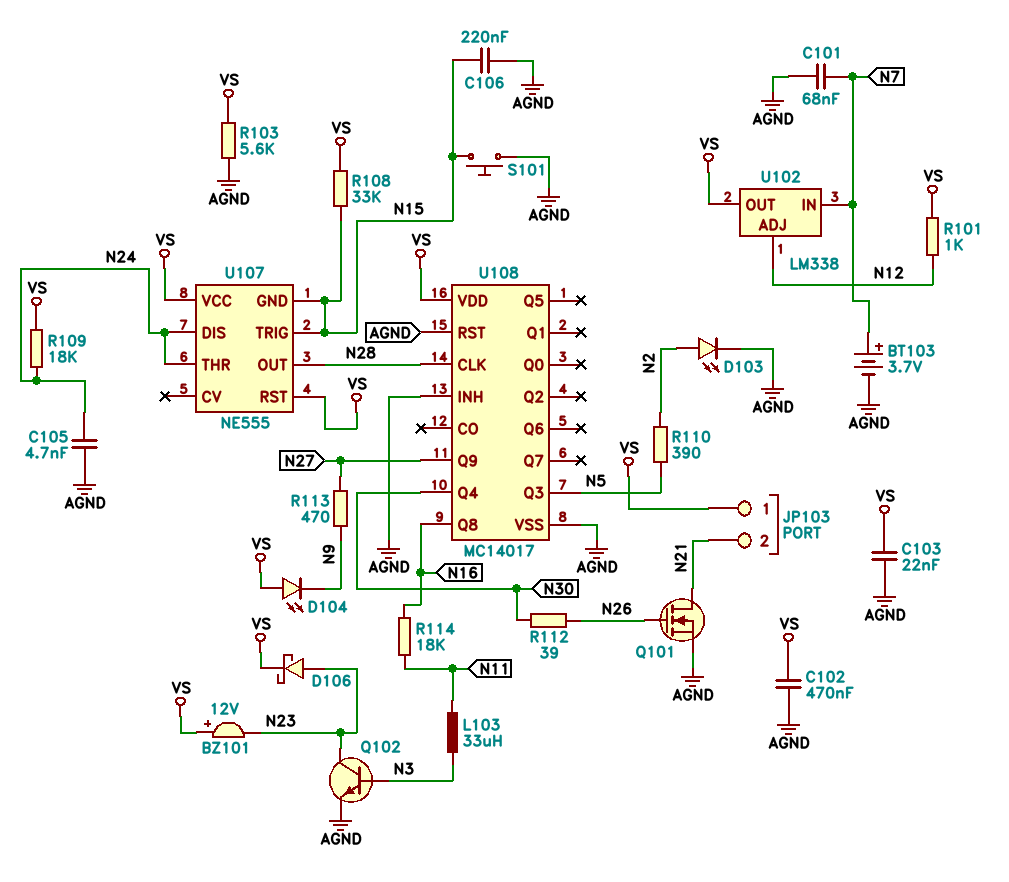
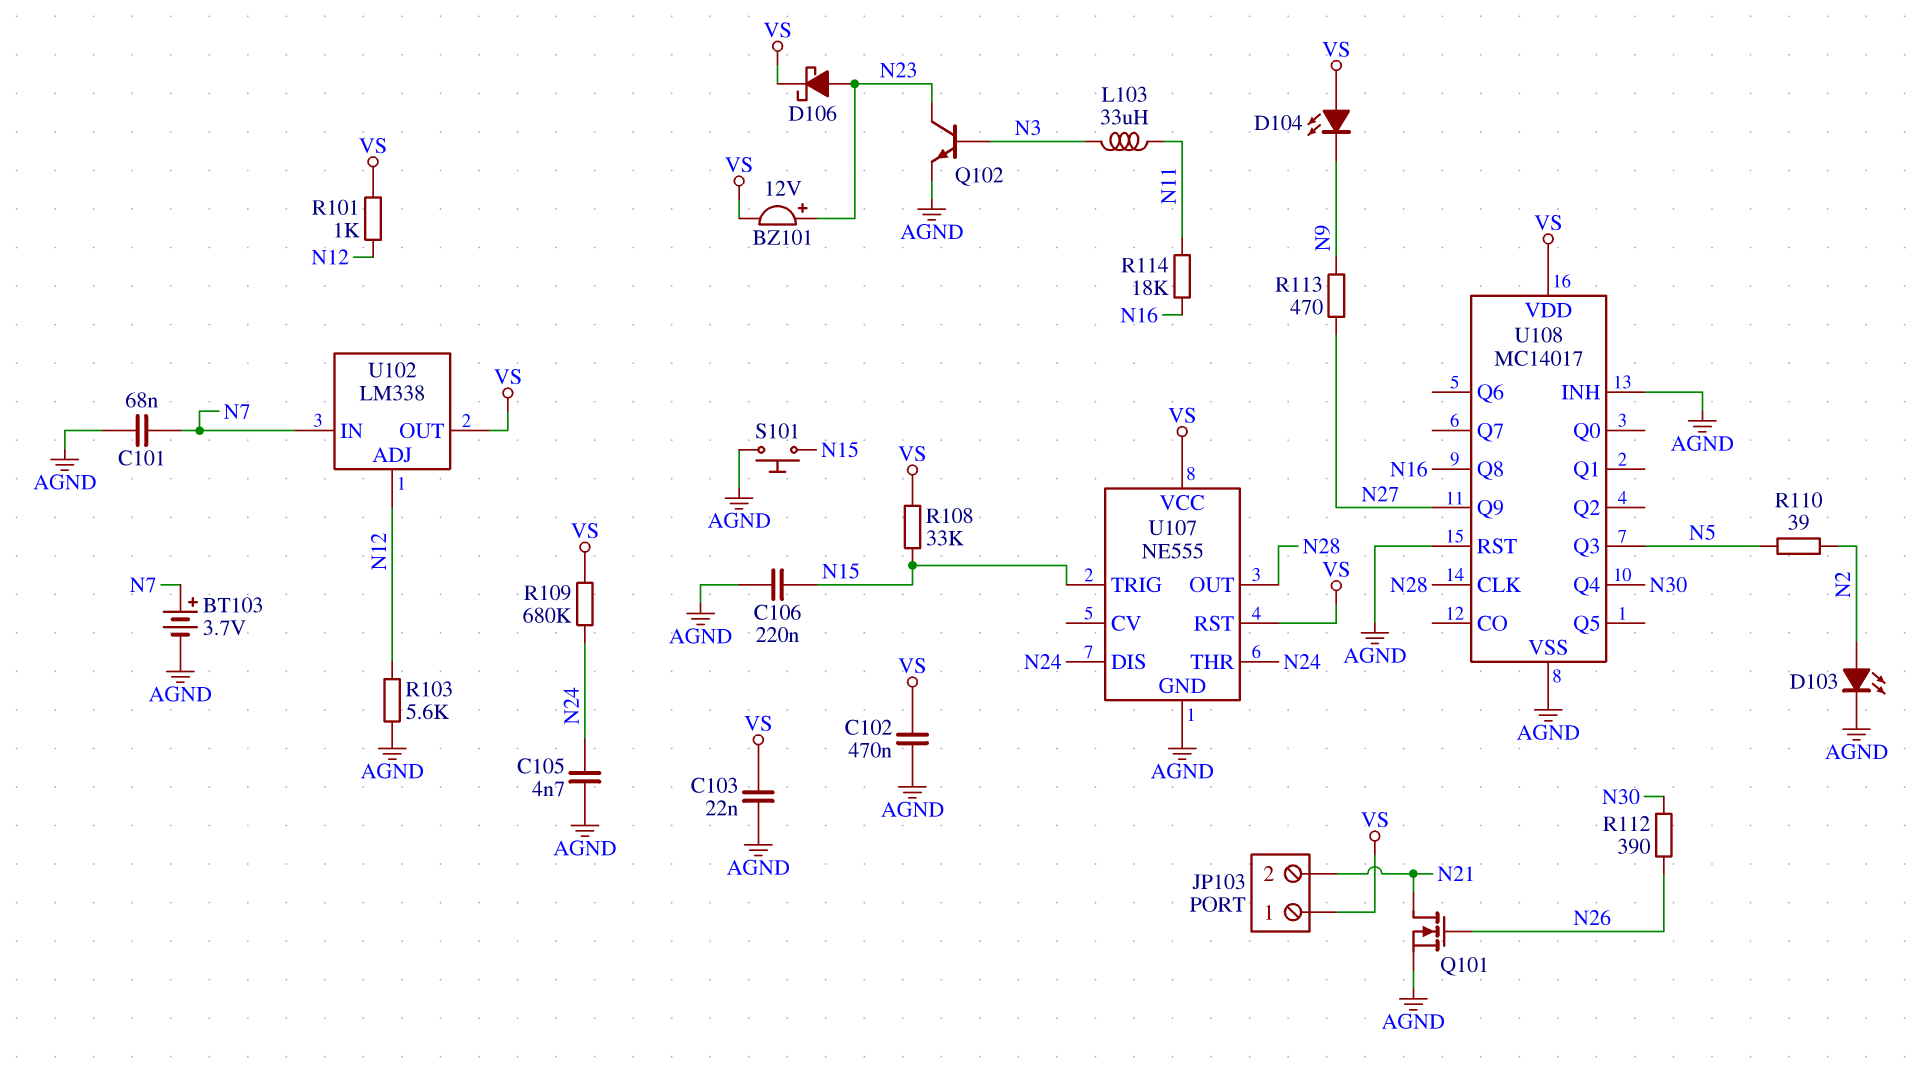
BZ101: buzzer 12V (plus VS, minus N23) -> buzzer 12V (plus N23, minus VS)
R103: 5.6k (AGND, VS) -> 5.6k (AGND, N12)
R109: 18k (N24, VS) -> 680k (N24, VS)
R110: 390 (N2, N5) -> 39 (N2, N5)
R112: 39 (N26, N30) -> 390 (N26, N30)
U107 pin GND: N15 -> AGND

